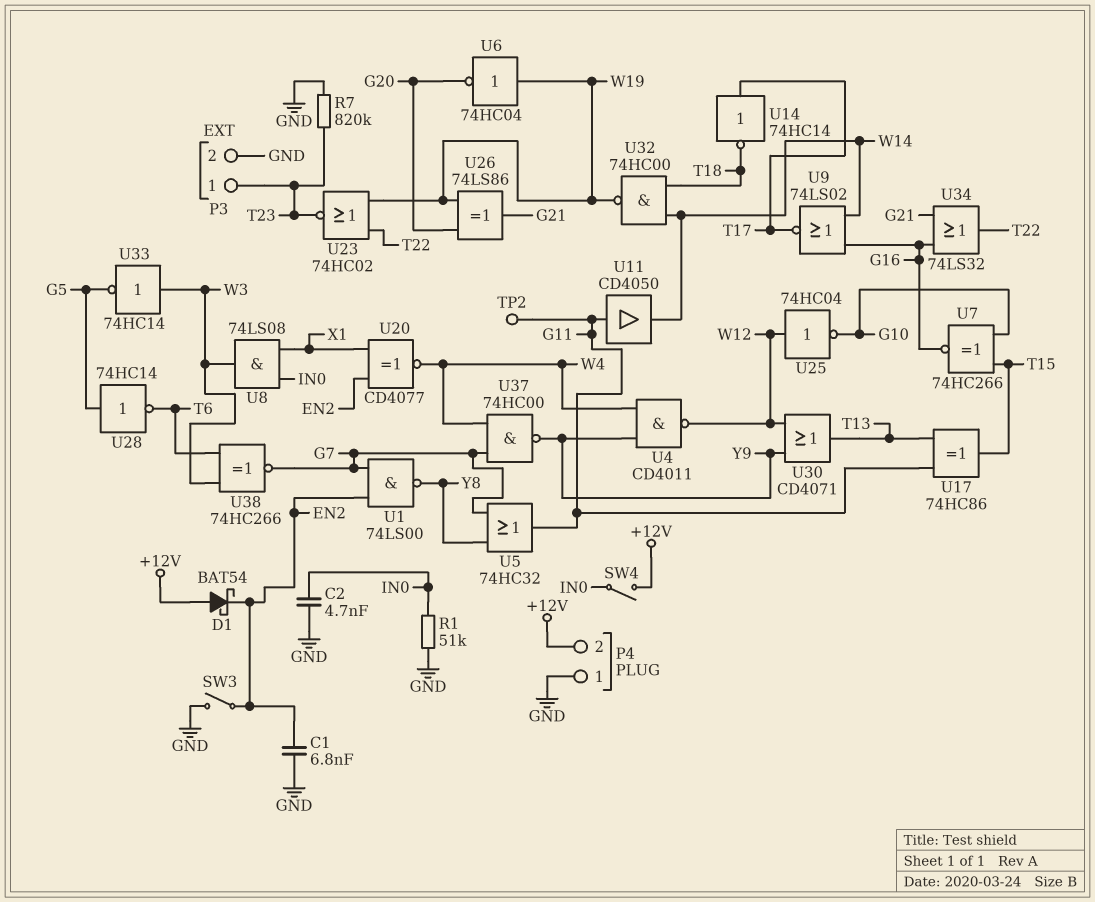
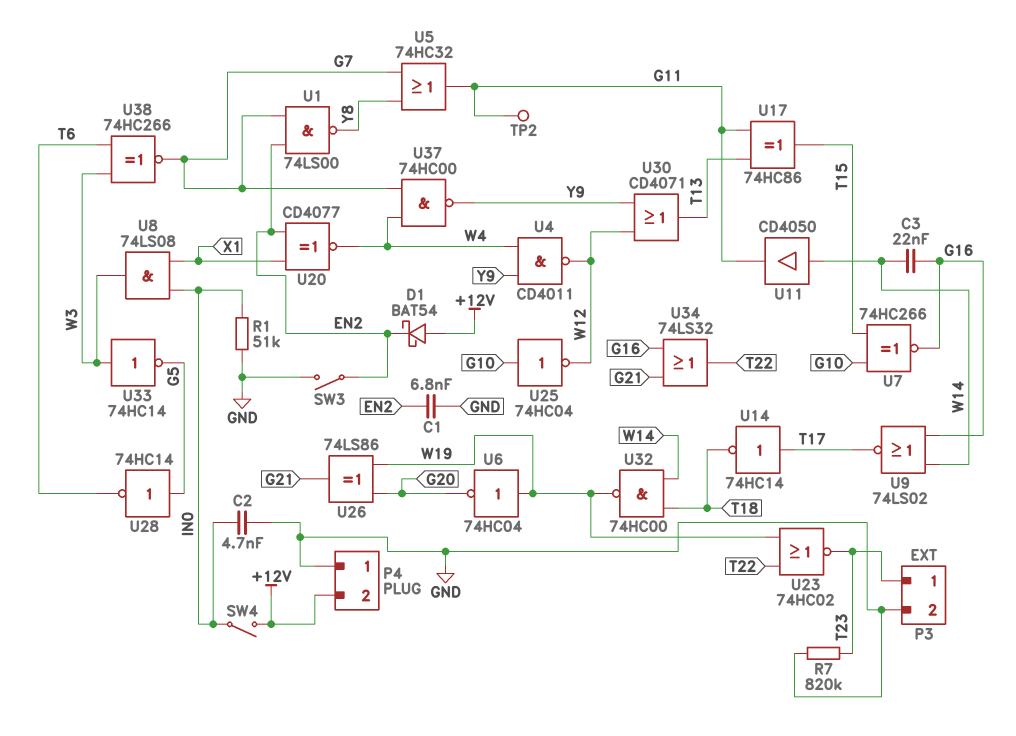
C3: none -> 22nF (G16, W14)
U11: buffer CD4050 (in G11, out W14) -> buffer CD4050 (in W14, out G11)
U25: NOT 74HC04 (in W12, out G10) -> NOT 74HC04 (in G10, out W12)

